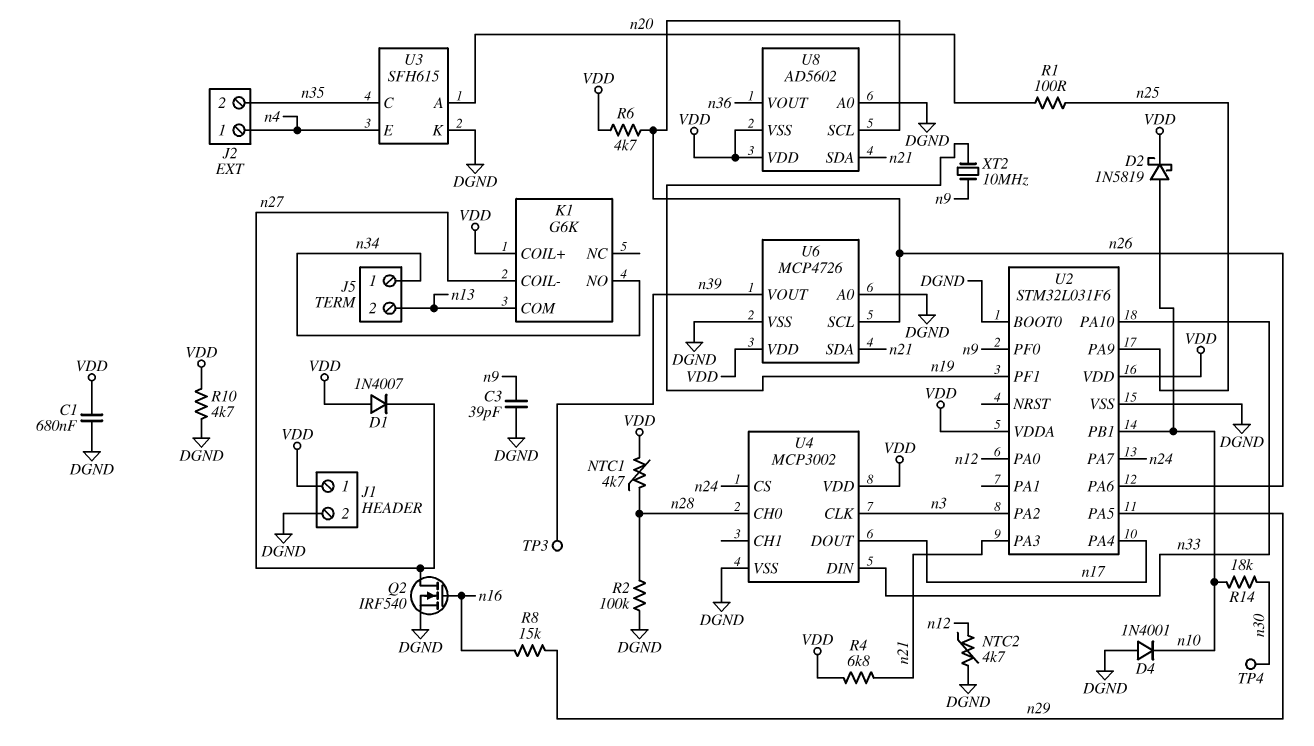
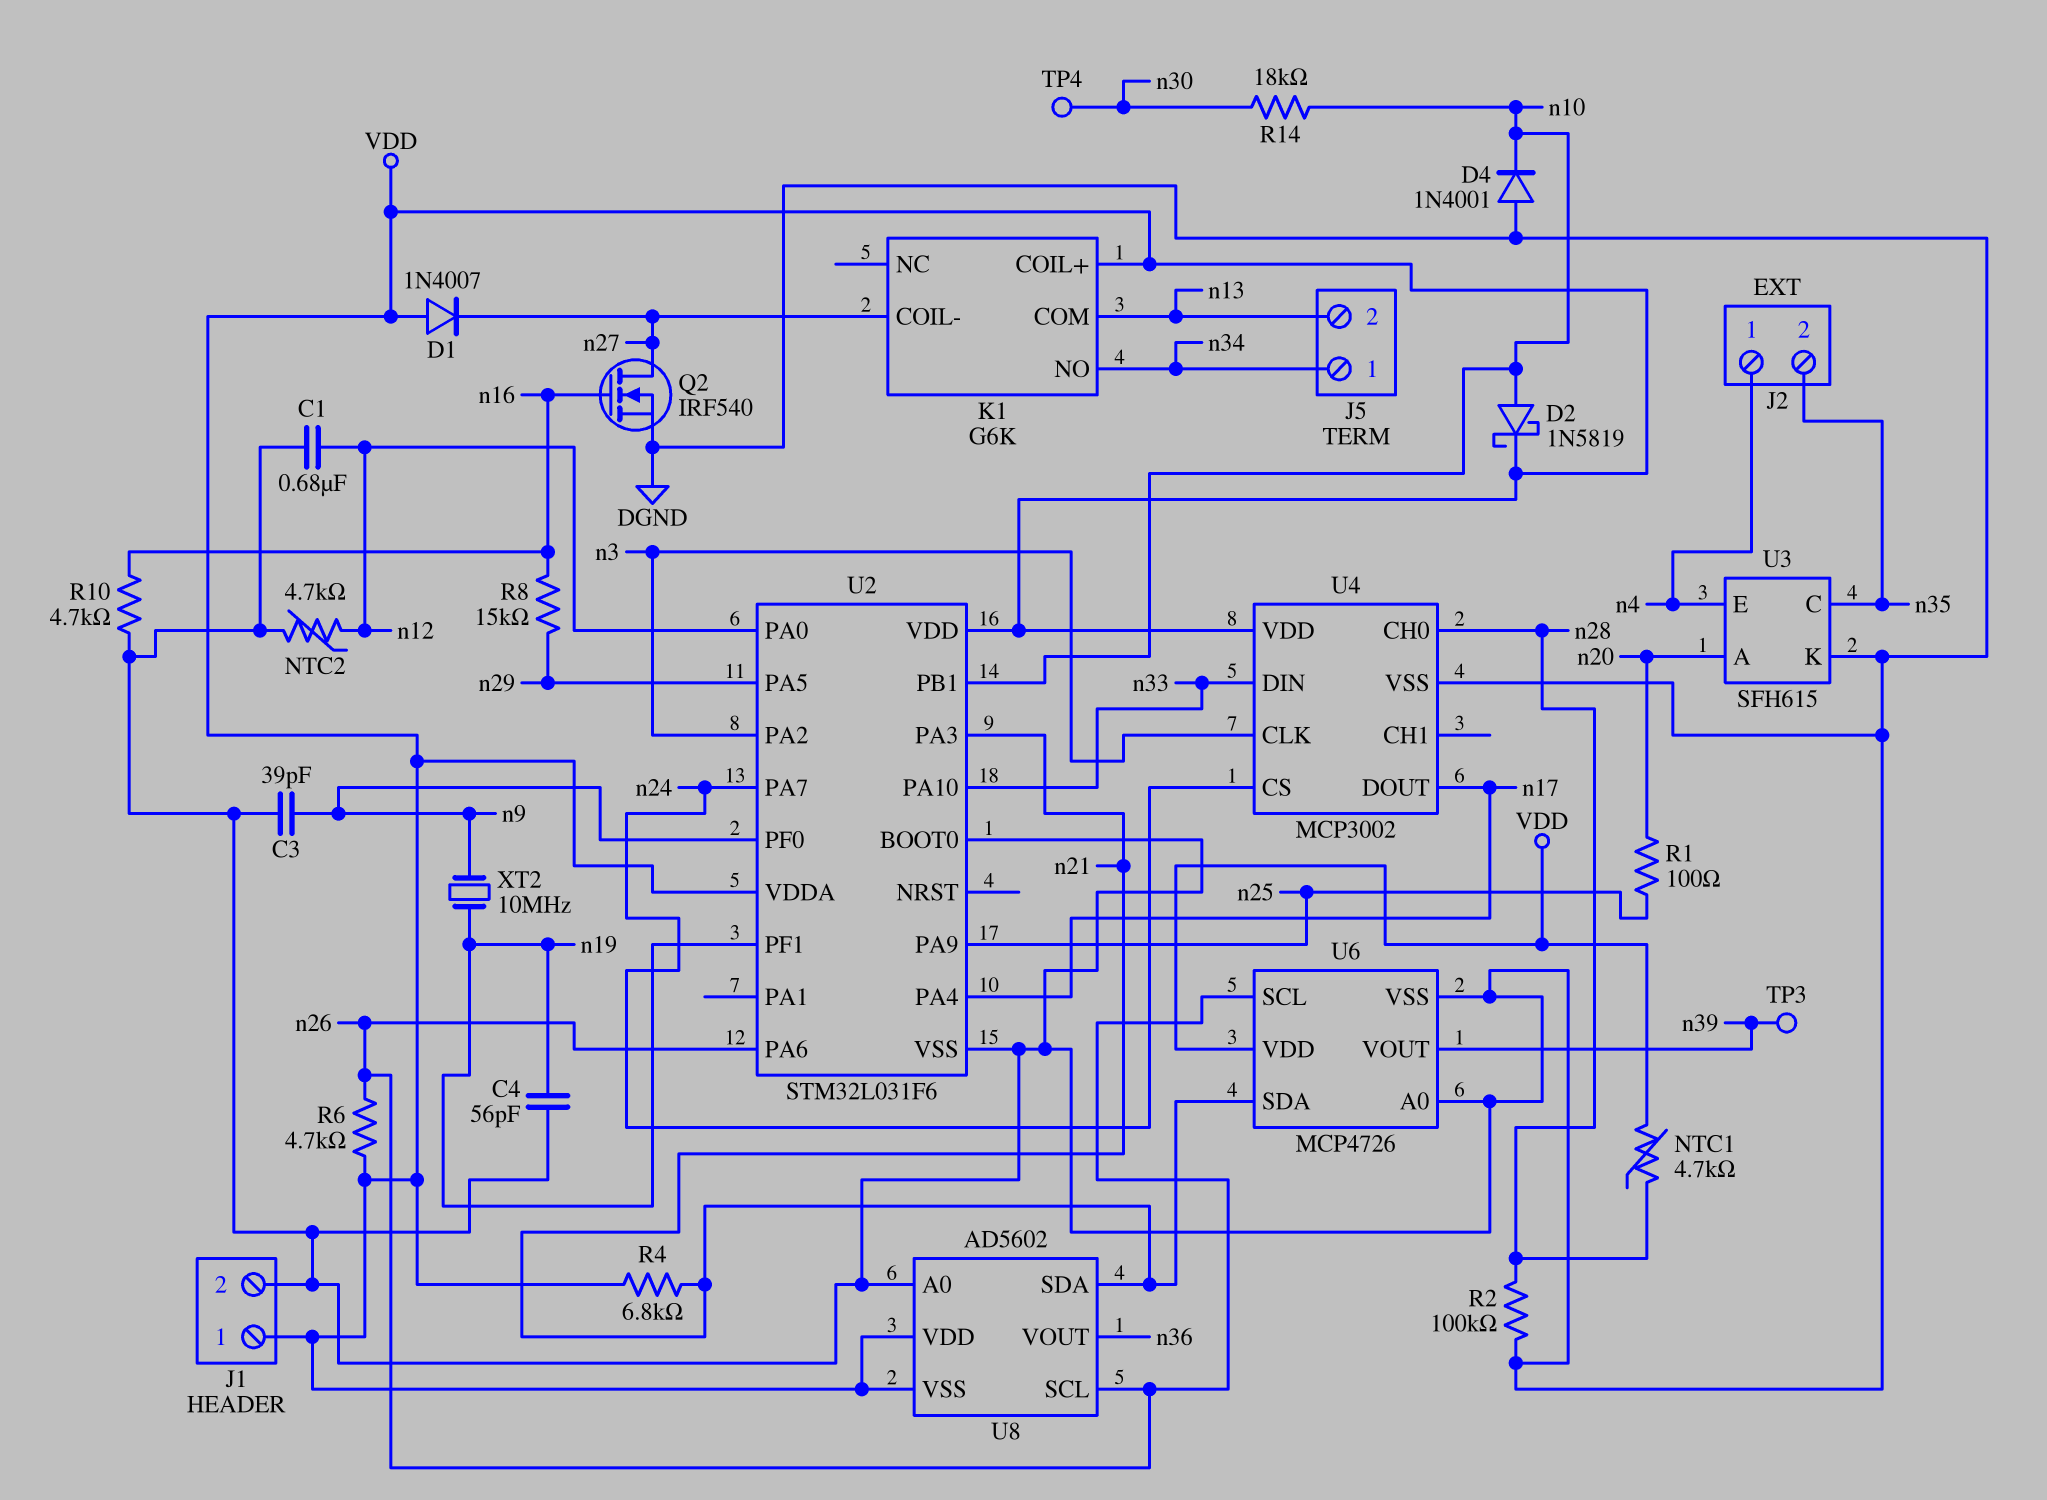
C1: 680nF (DGND, VDD) -> 680nF (DGND, n12)
C4: none -> 56pF (DGND, n19)
R10: 4.7k (DGND, VDD) -> 4.7k (DGND, n16)

